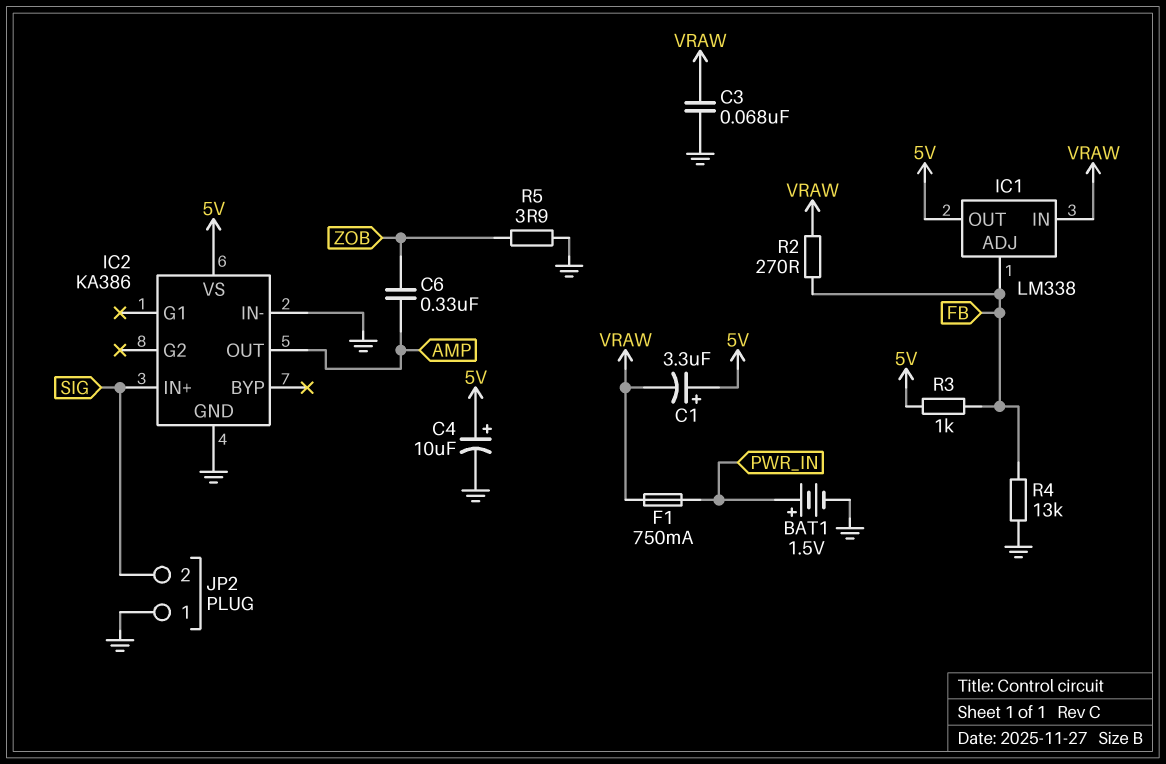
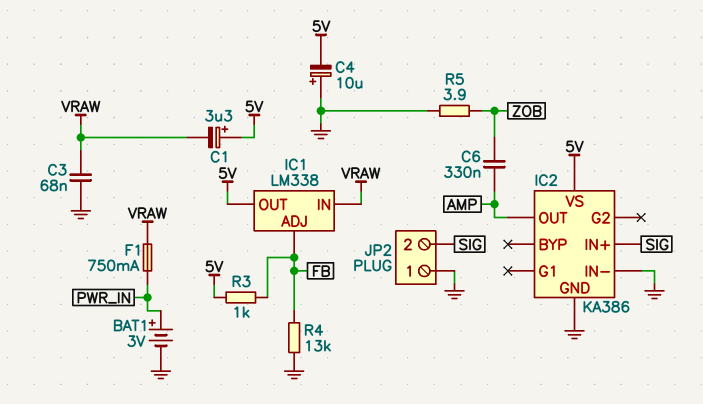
BAT1: 1.5V (plus PWR_IN, minus GND) -> 3V (plus PWR_IN, minus GND)
C4: 10uF (plus 5V, minus GND) -> 10uF (plus GND, minus 5V)
R2: 270 (FB, VRAW) -> none

